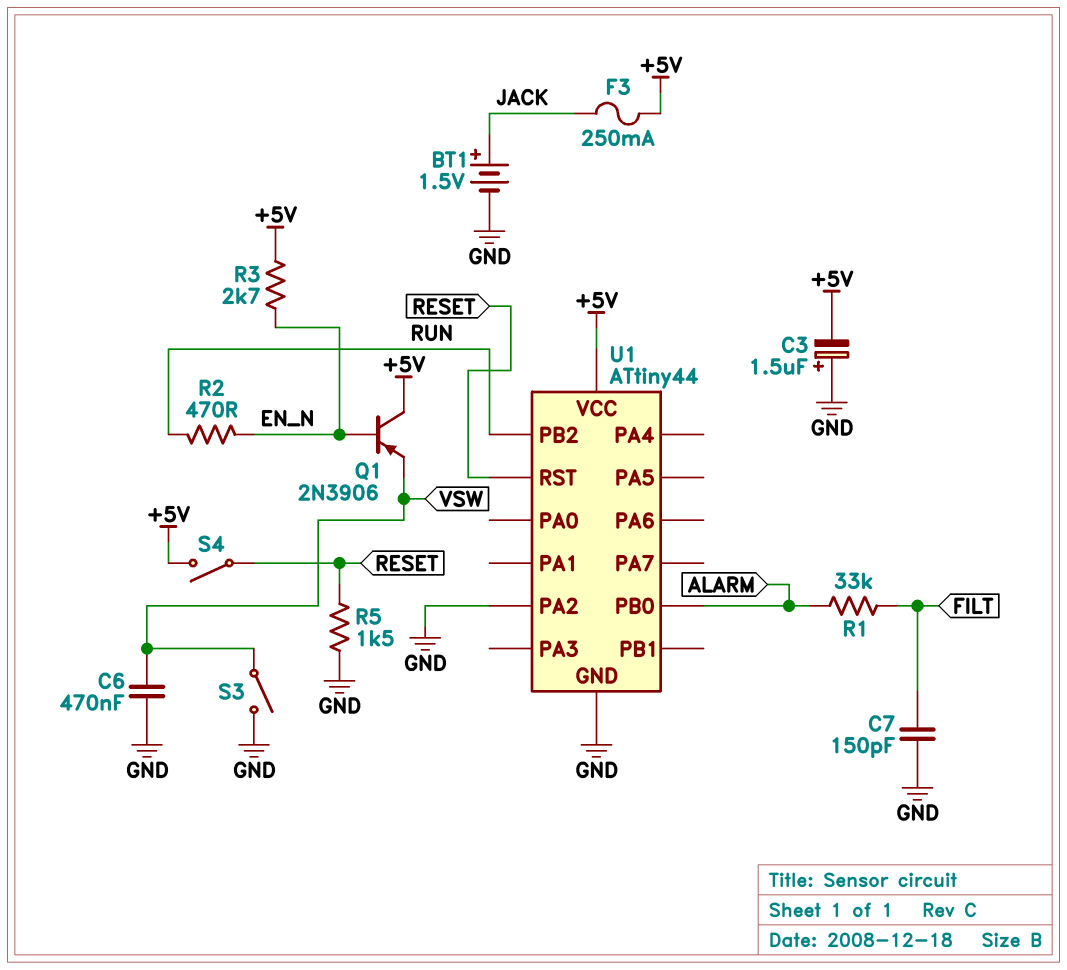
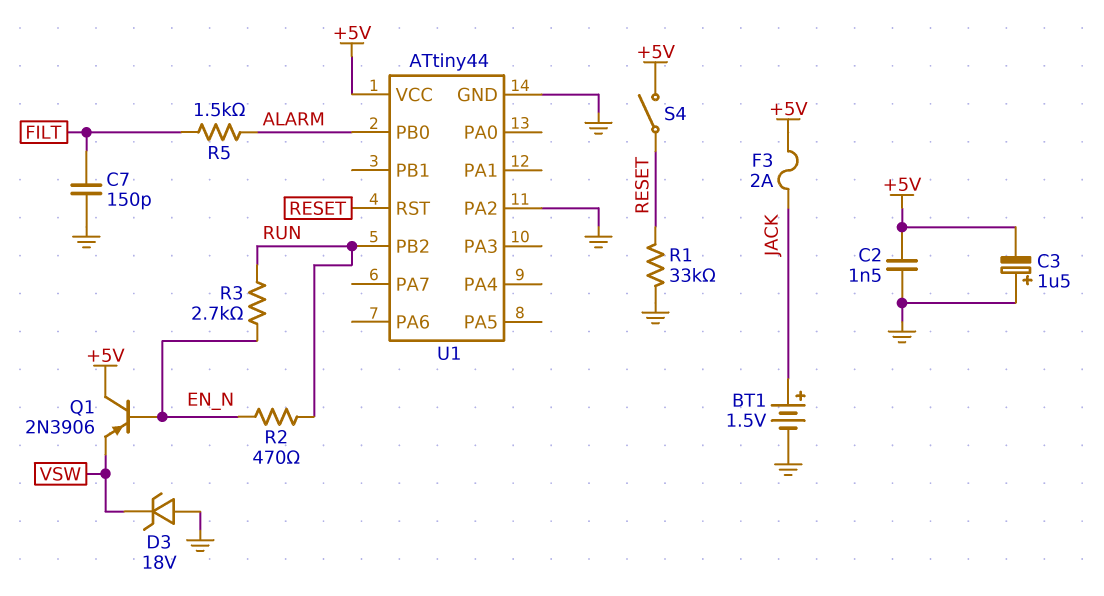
C2: none -> 1.5nF (+5V, GND)
C6: 470nF (GND, VSW) -> none
D3: none -> zener 18V (A GND, K VSW)
F3: 250mA (+5V, JACK) -> 2A (+5V, JACK)
R1: 33k (ALARM, FILT) -> 33k (GND, RESET)
R3: 2.7k (+5V, EN_N) -> 2.7k (EN_N, RUN)
R5: 1.5k (GND, RESET) -> 1.5k (ALARM, FILT)
S3: switch (GND, VSW) -> none

